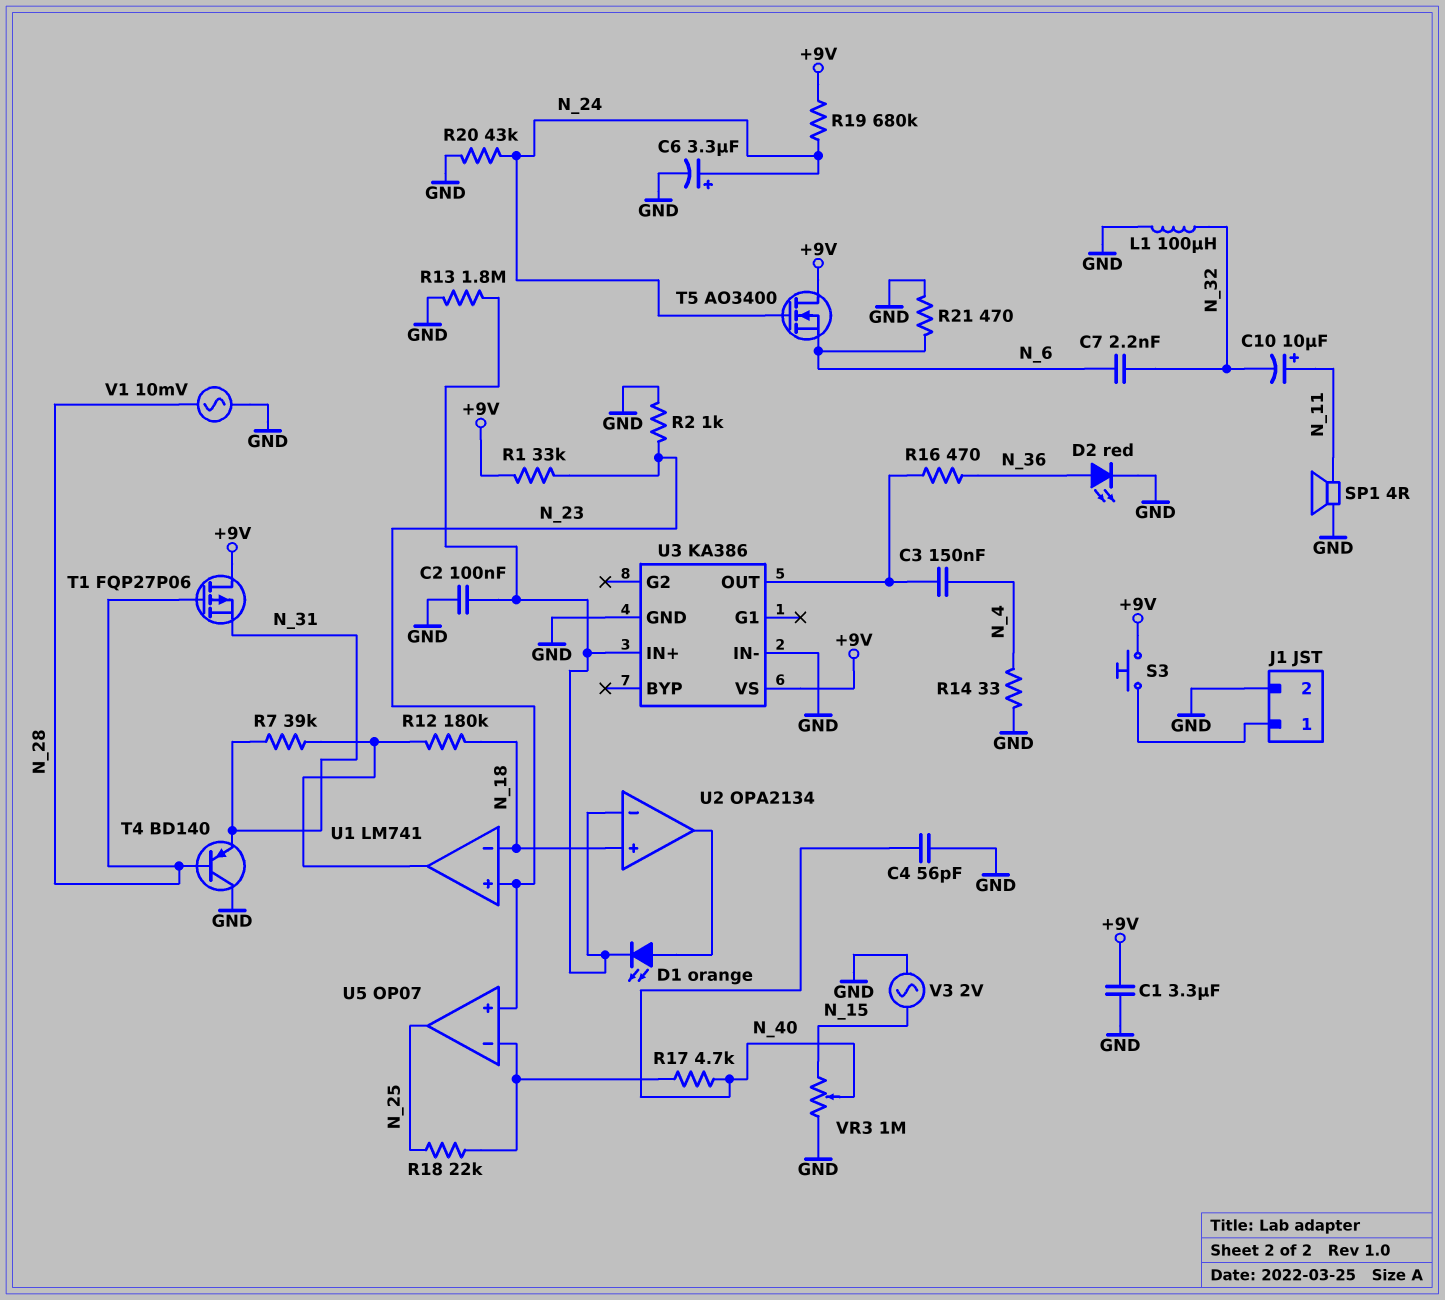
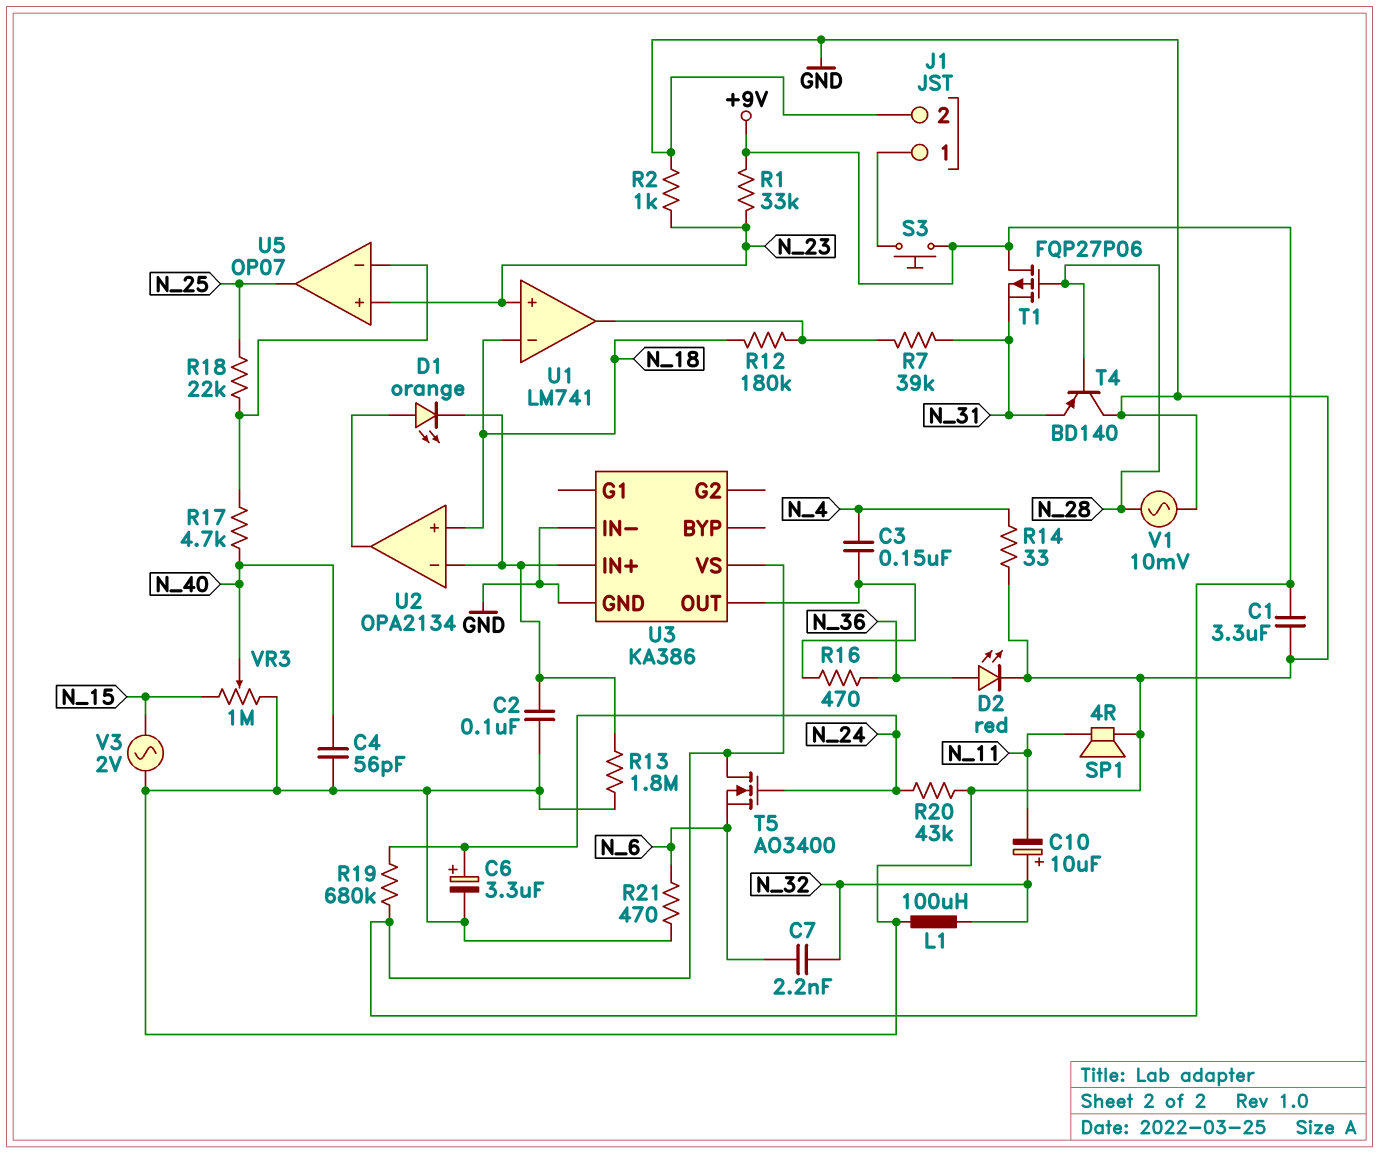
C10: 10uF (plus N_11, minus N_32) -> 10uF (plus N_32, minus N_11)

